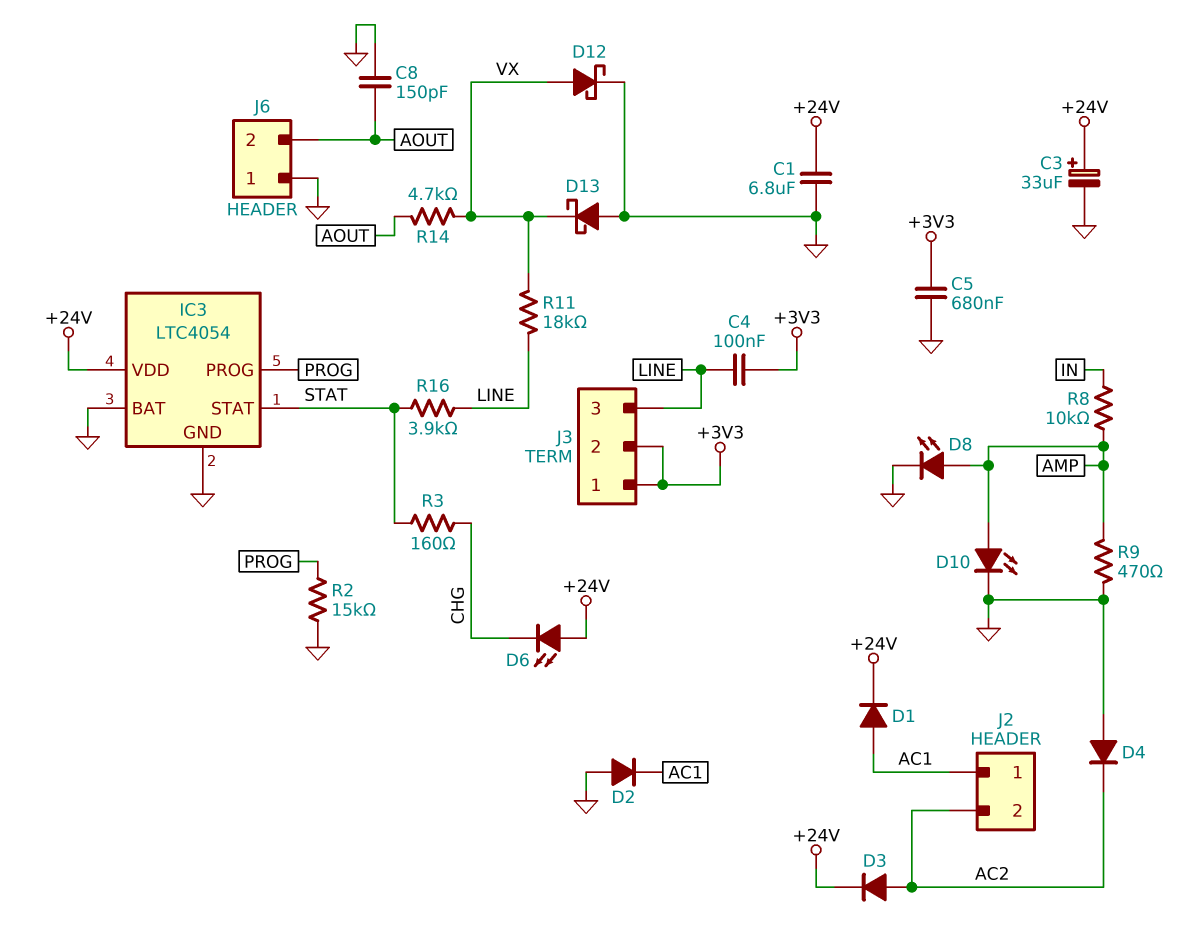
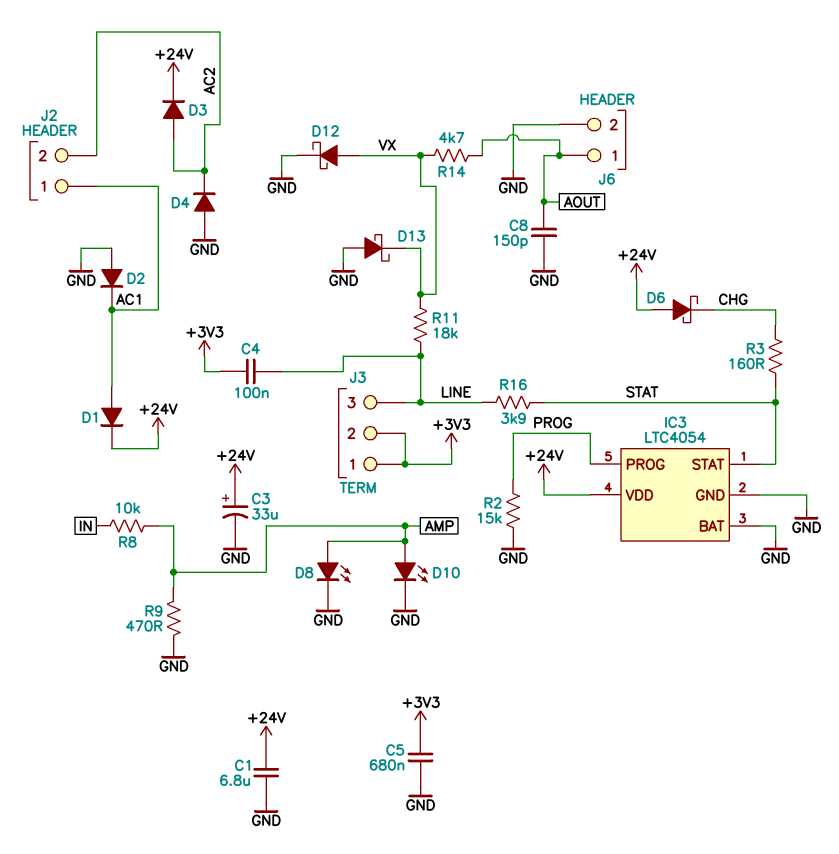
D6: LED (A +24V, K CHG) -> schottky (A +24V, K CHG)
J6 pin 1: GND -> AOUT
J6 pin 2: AOUT -> GND

